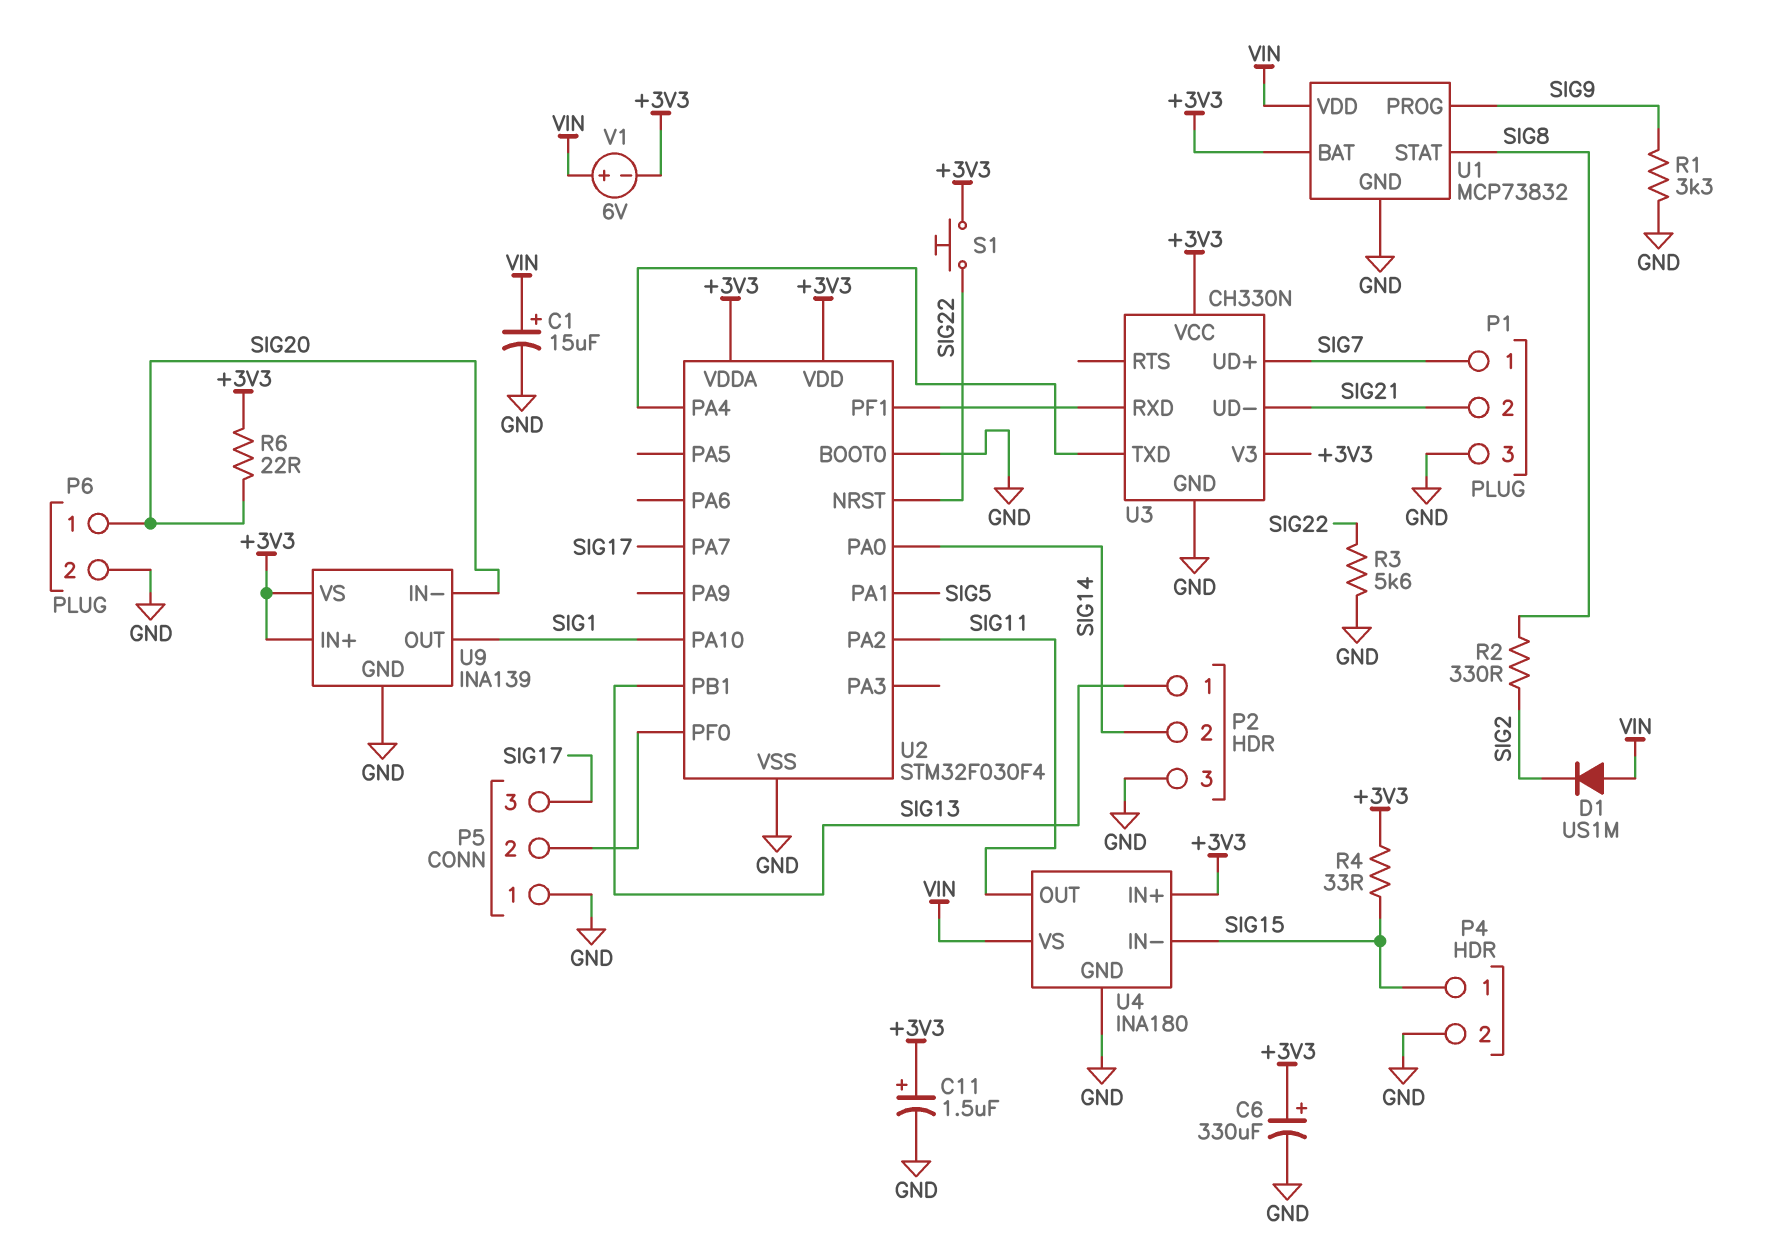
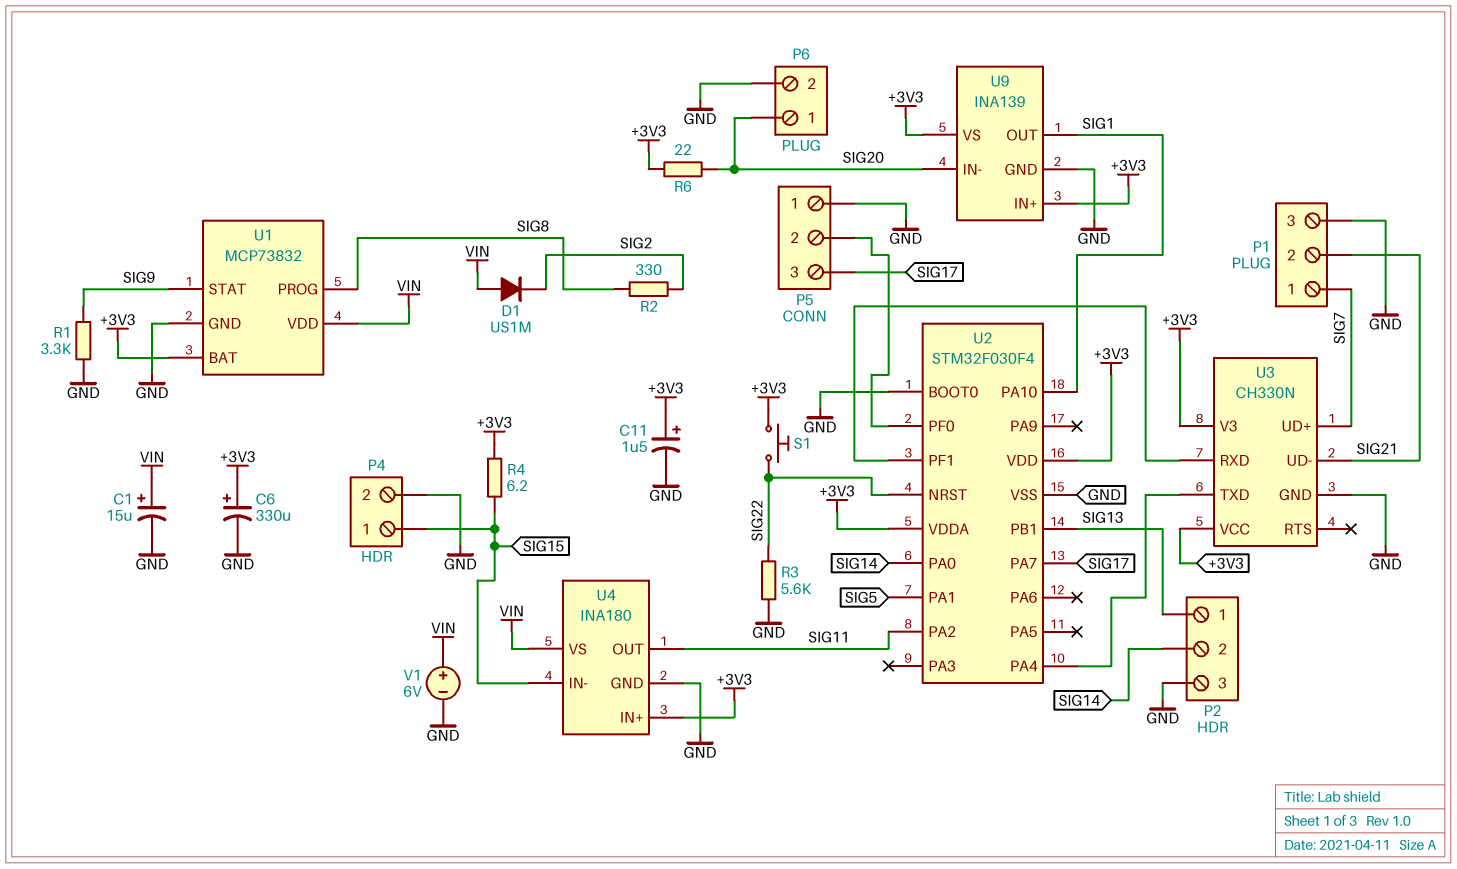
R4: 33 (+3V3, SIG15) -> 6.2 (+3V3, SIG15)
U1 pin PROG: SIG9 -> SIG8
U1 pin STAT: SIG8 -> SIG9
V1: 6V (plus VIN, minus +3V3) -> 6V (plus VIN, minus GND)

